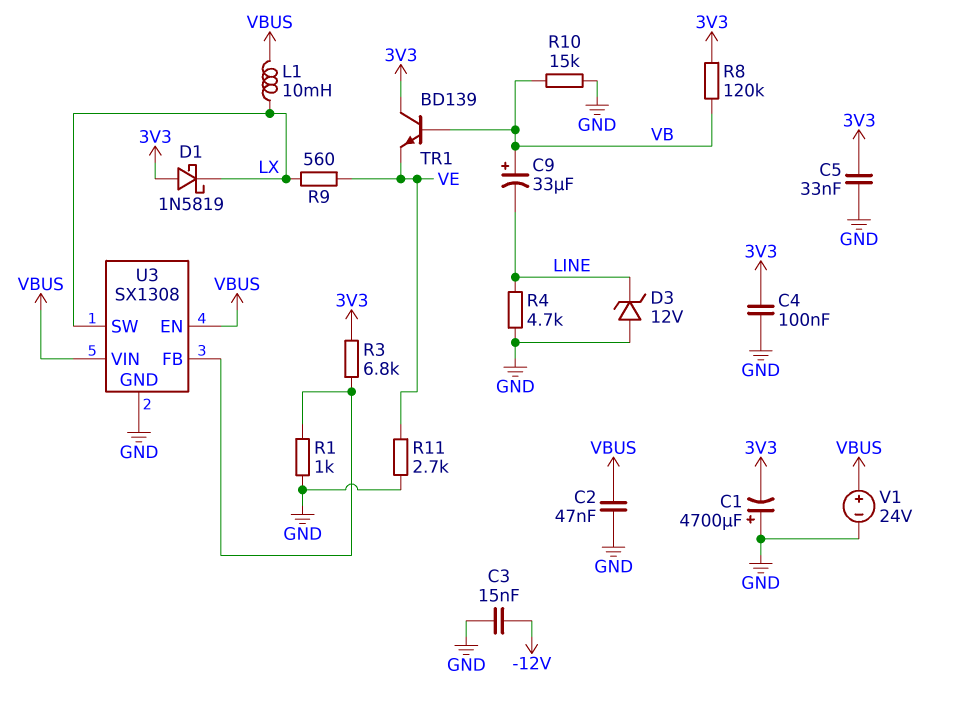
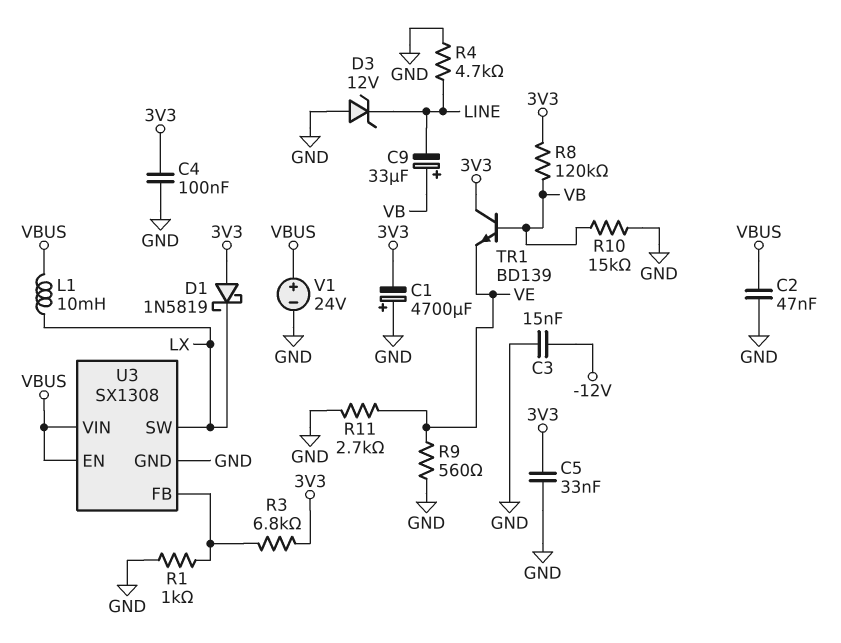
R9: 560 (LX, VE) -> 560 (GND, VE)

